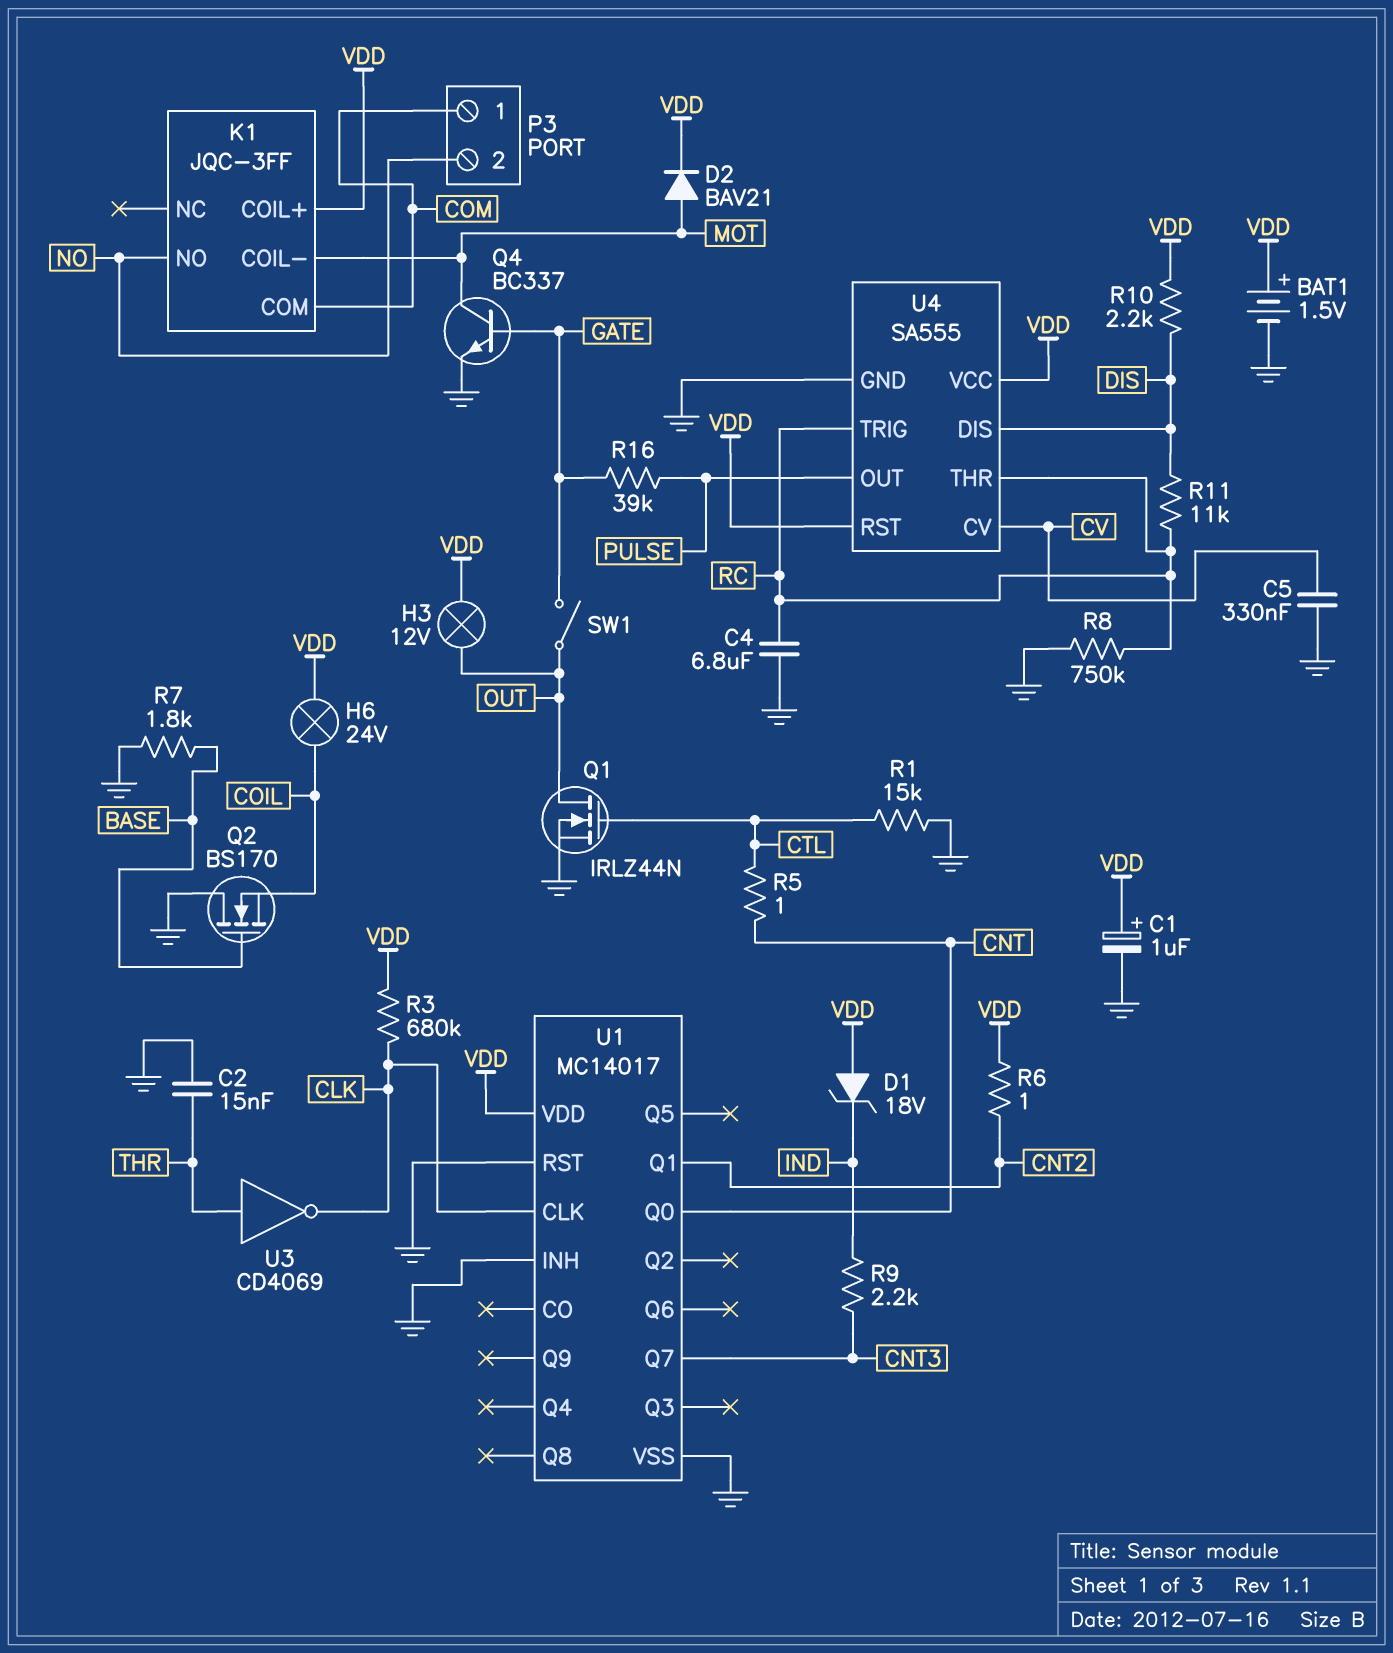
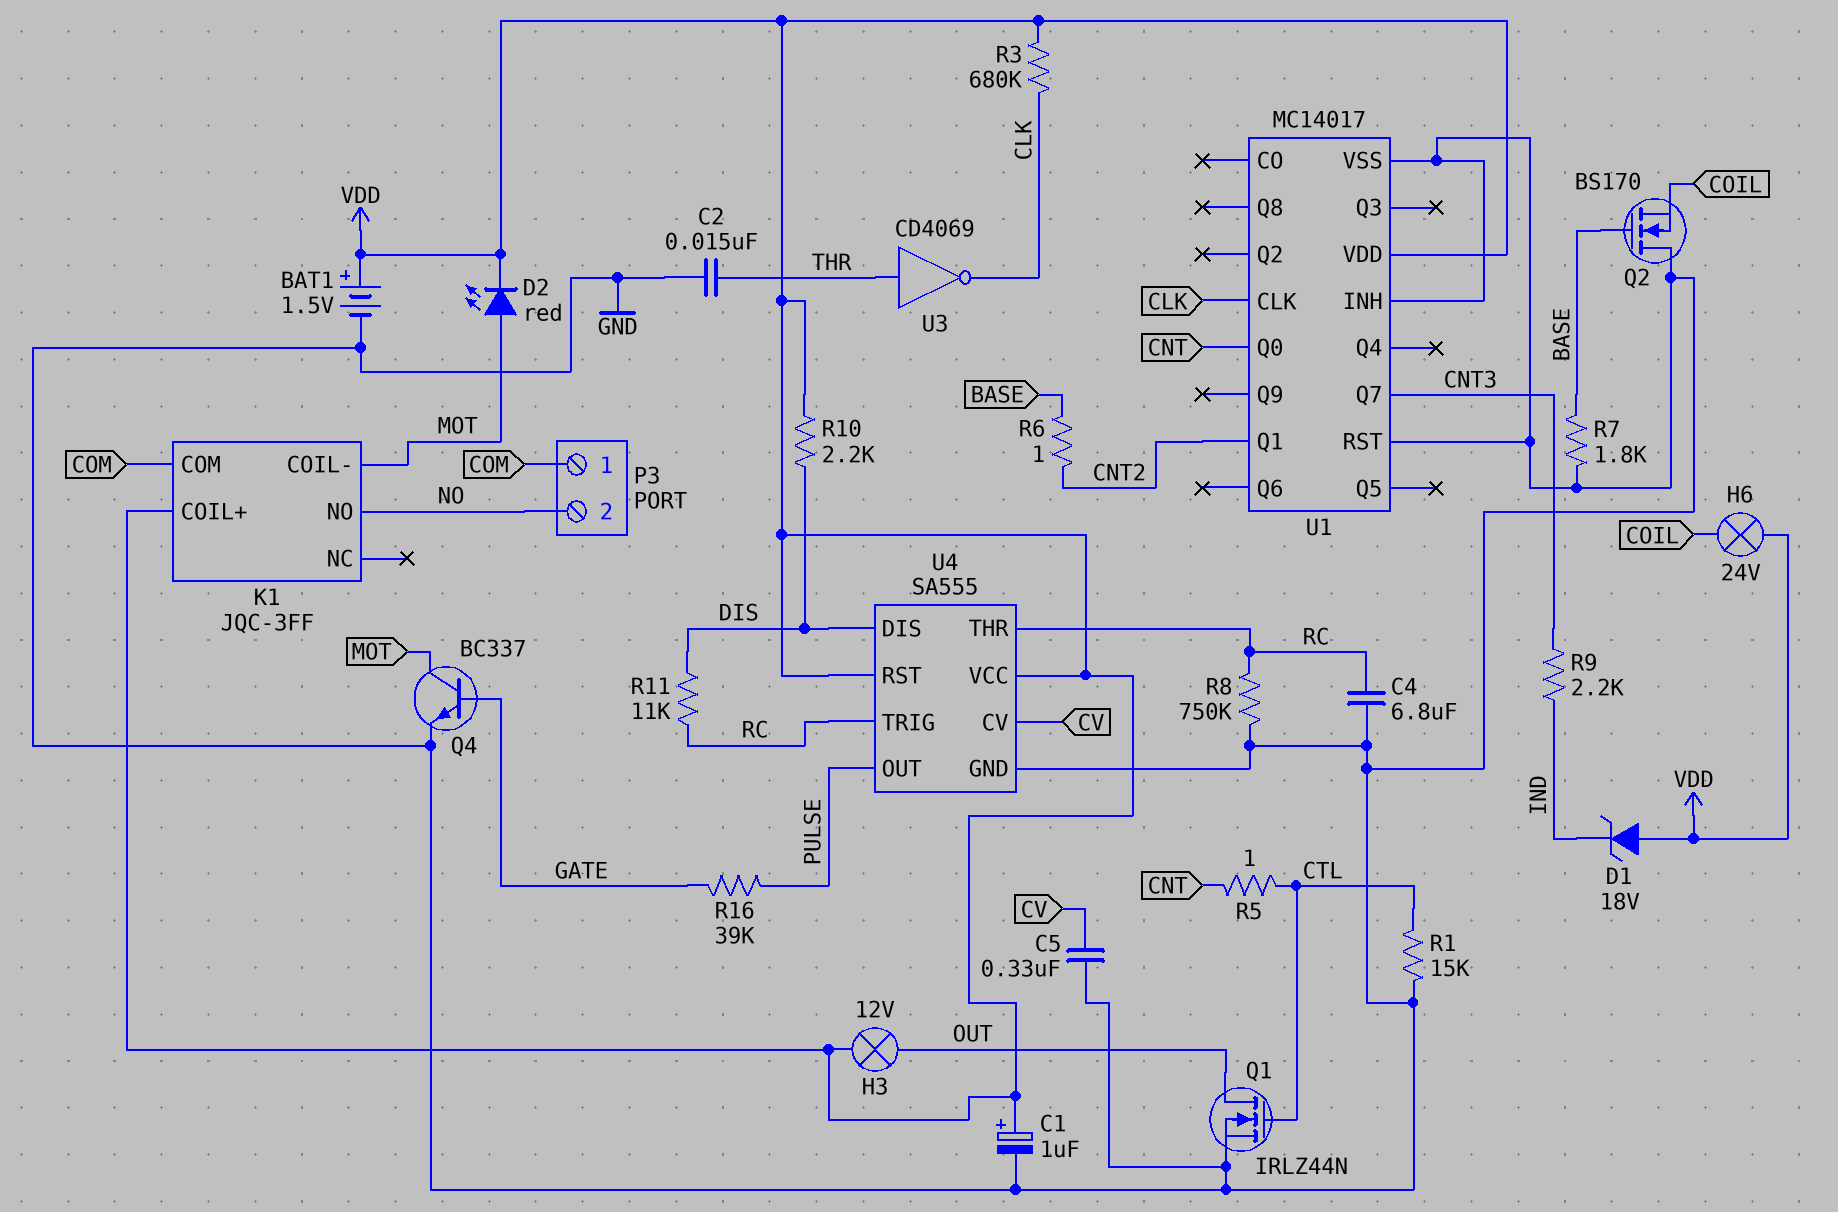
D2: diode BAV21 (A MOT, K VDD) -> LED red (A MOT, K VDD)
R6: 1 (CNT2, VDD) -> 1 (BASE, CNT2)
SW1: switch (GATE, OUT) -> none

